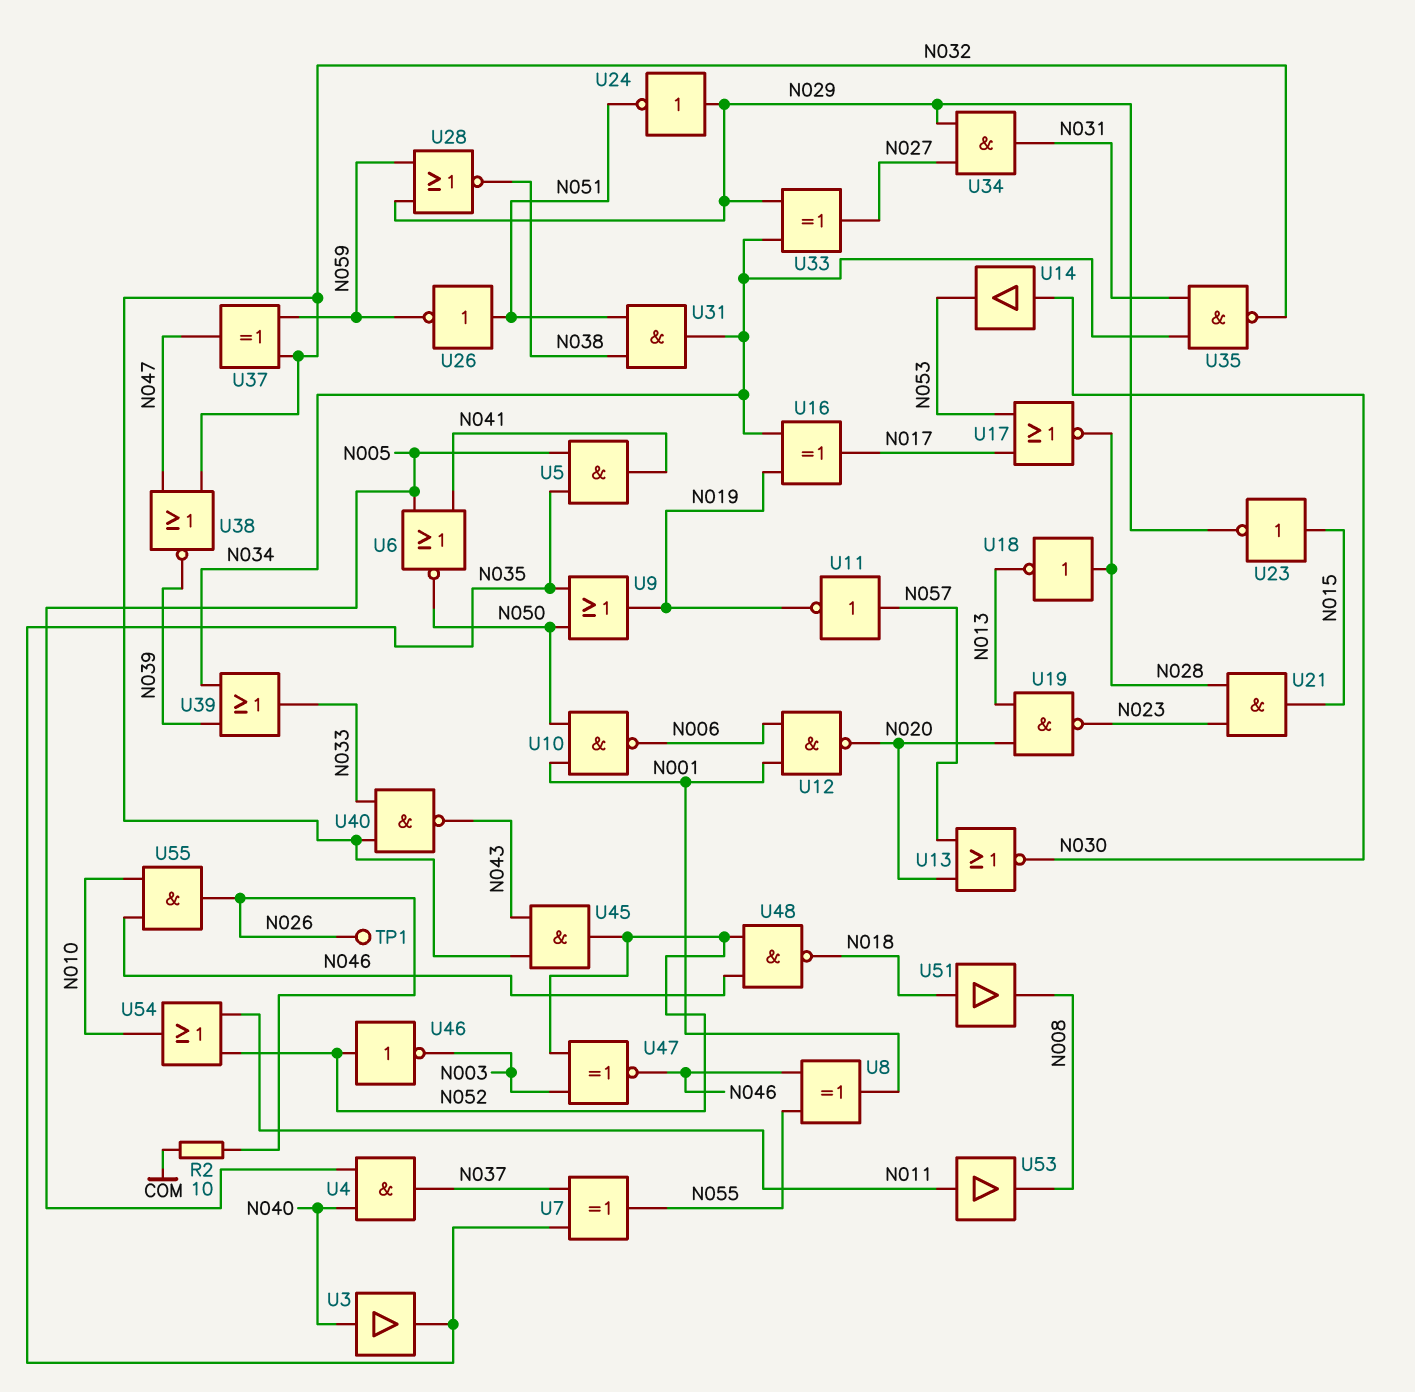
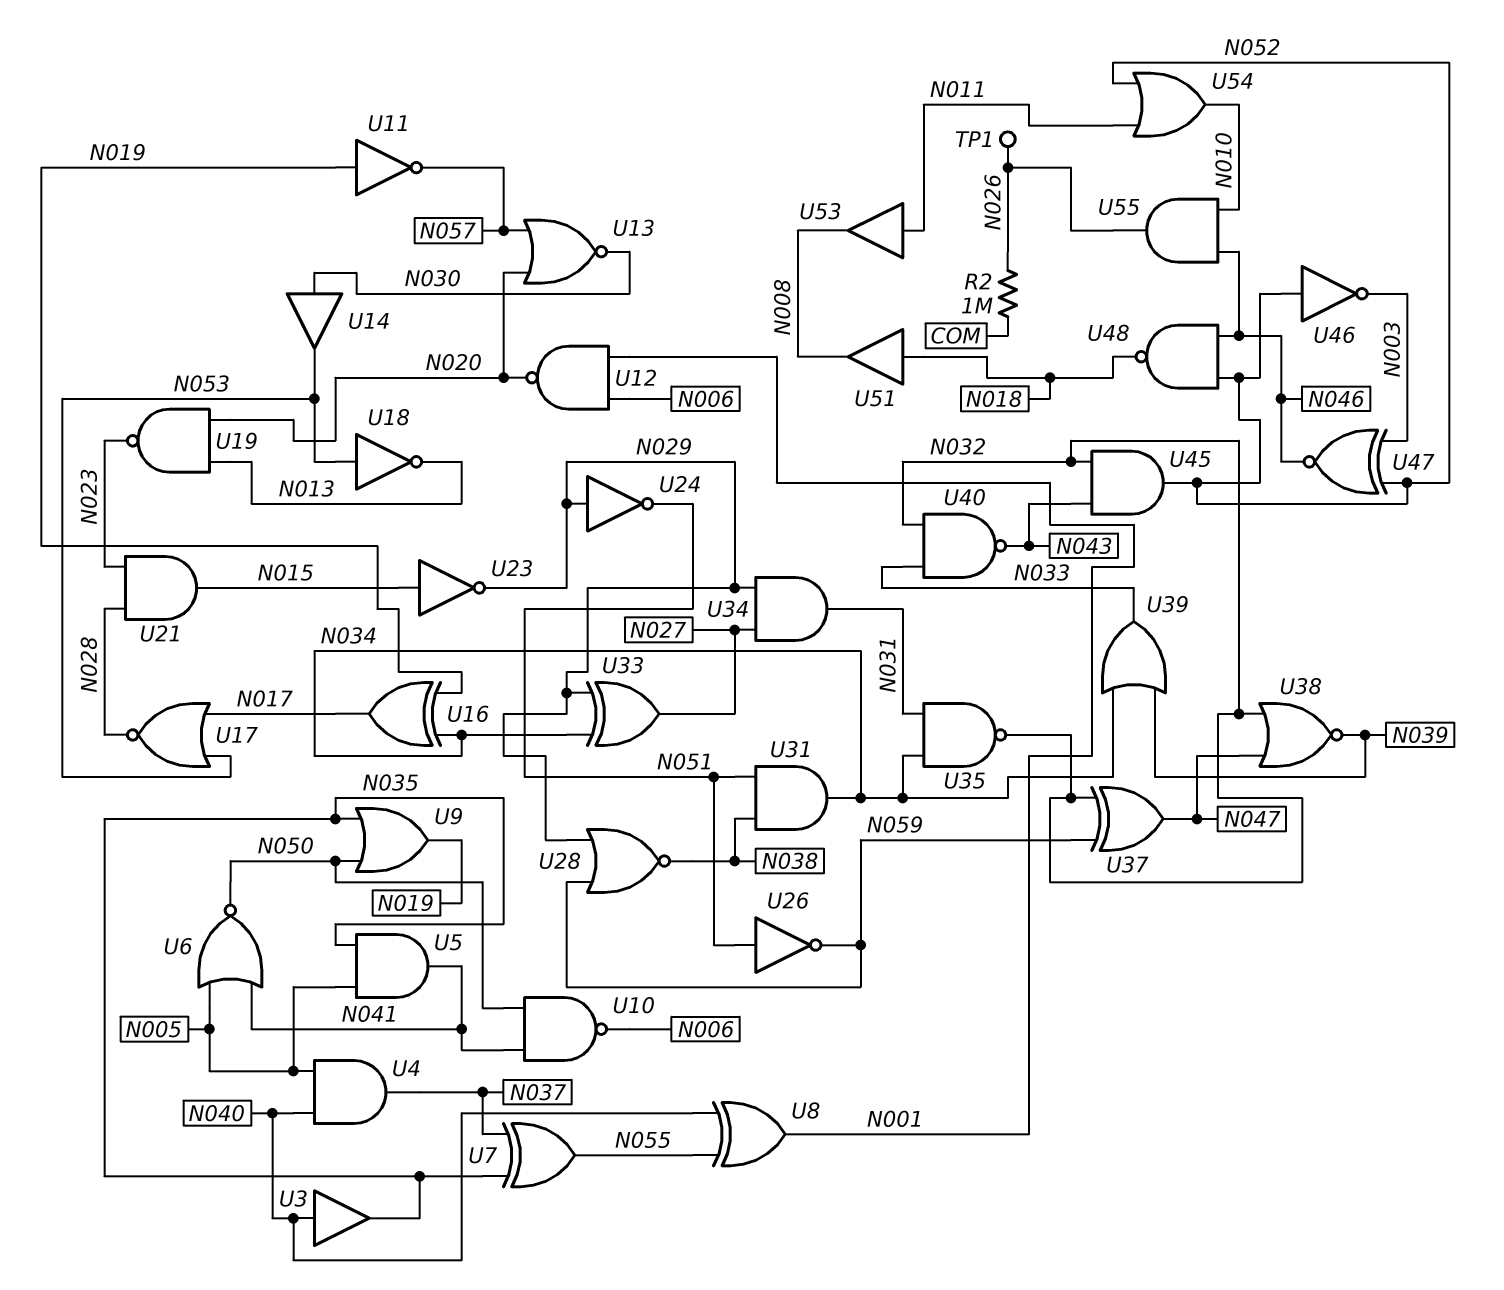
R2: 10 (COM, N026) -> 1M (COM, N026)
U8: XOR (in N046, in N055, out N001) -> XOR (in N040, in N055, out N001)
U10: NAND (in N001, in N050, out N006) -> NAND (in N041, in N050, out N006)
U11: NOT (in N057, out N019) -> NOT (in N019, out N057)
U18: NOT (in N028, out N013) -> NOT (in N053, out N013)

